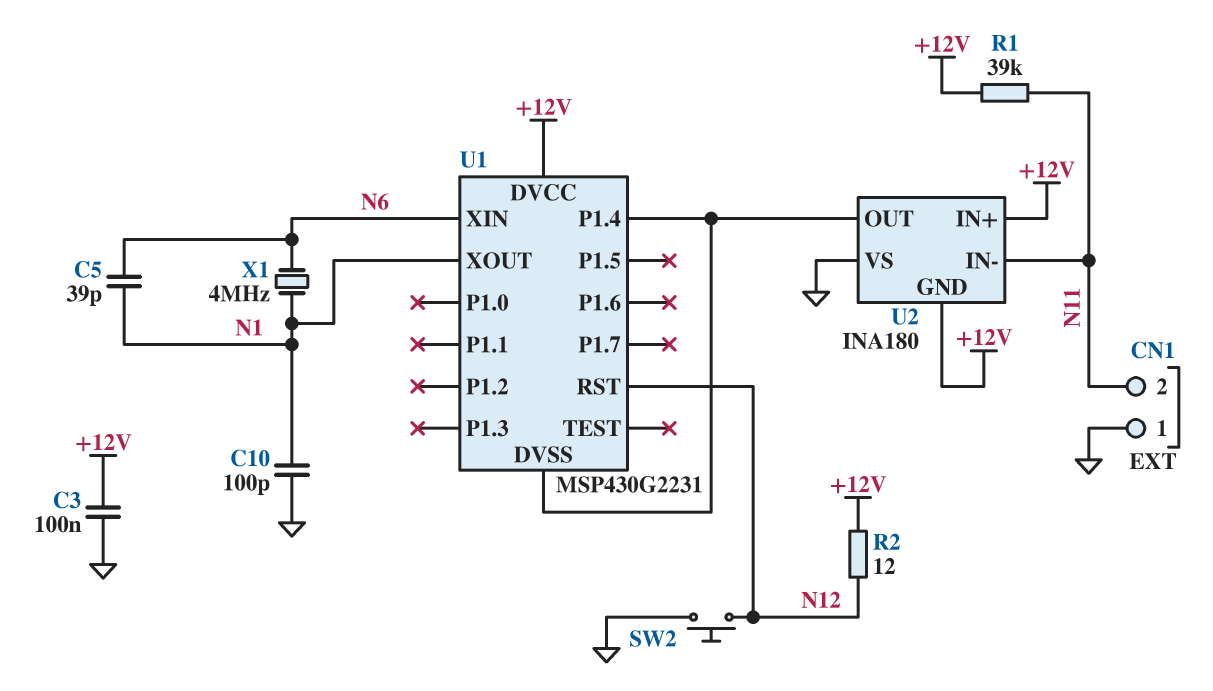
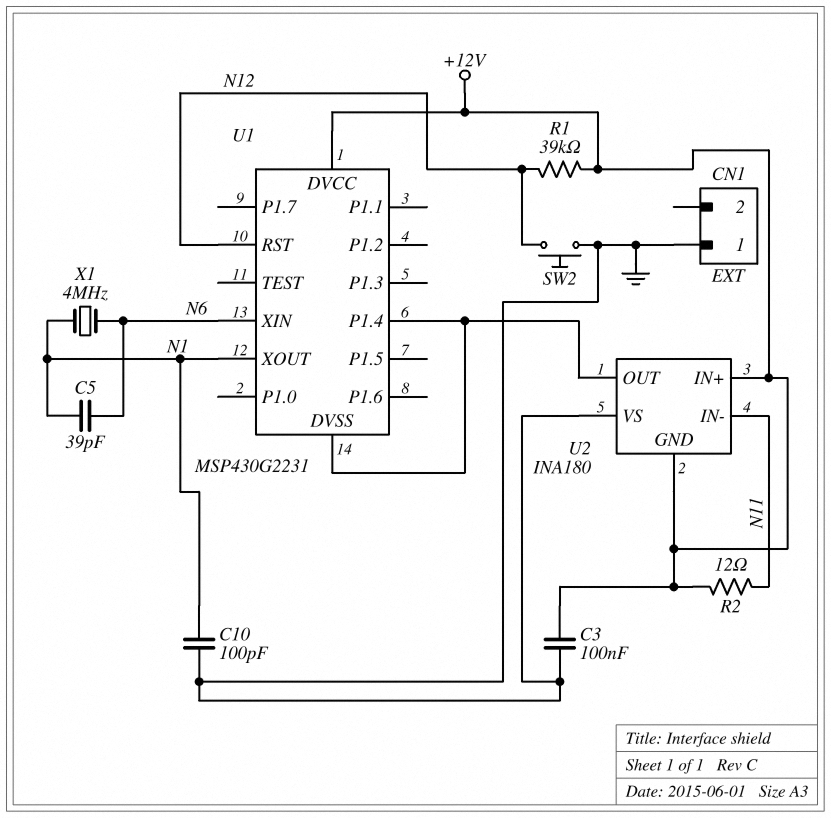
CN1 pin 2: N11 -> none
R1: 39k (+12V, N11) -> 39k (+12V, N12)
R2: 12 (+12V, N12) -> 12 (+12V, N11)

